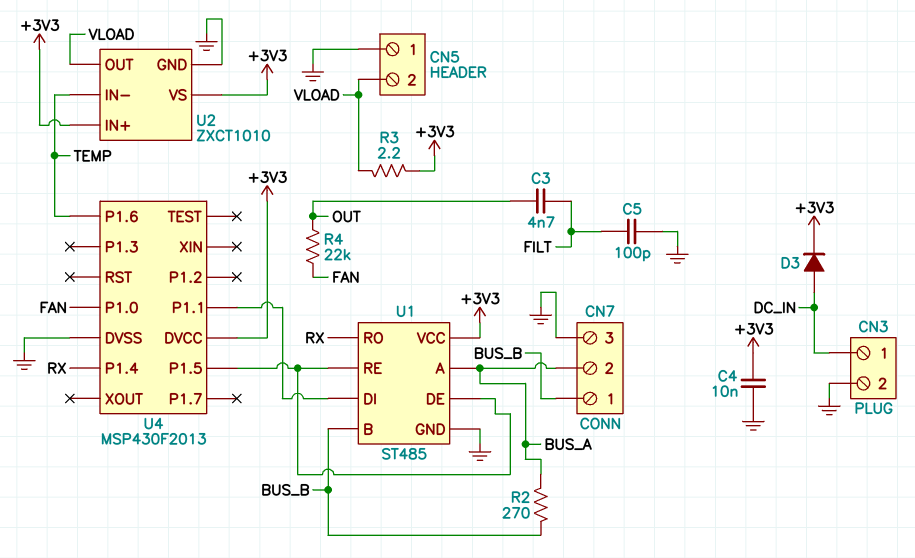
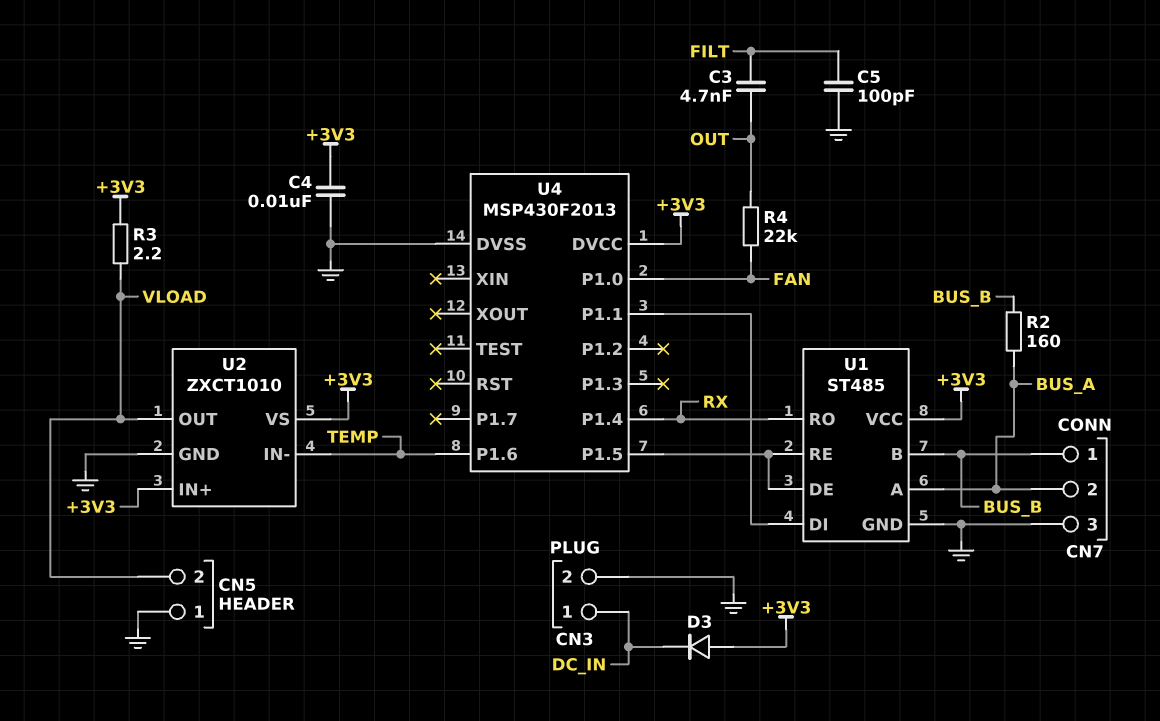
D3: diode (A DC_IN, K +3V3) -> diode (A +3V3, K DC_IN)
R2: 270 (BUS_A, BUS_B) -> 160 (BUS_A, BUS_B)

